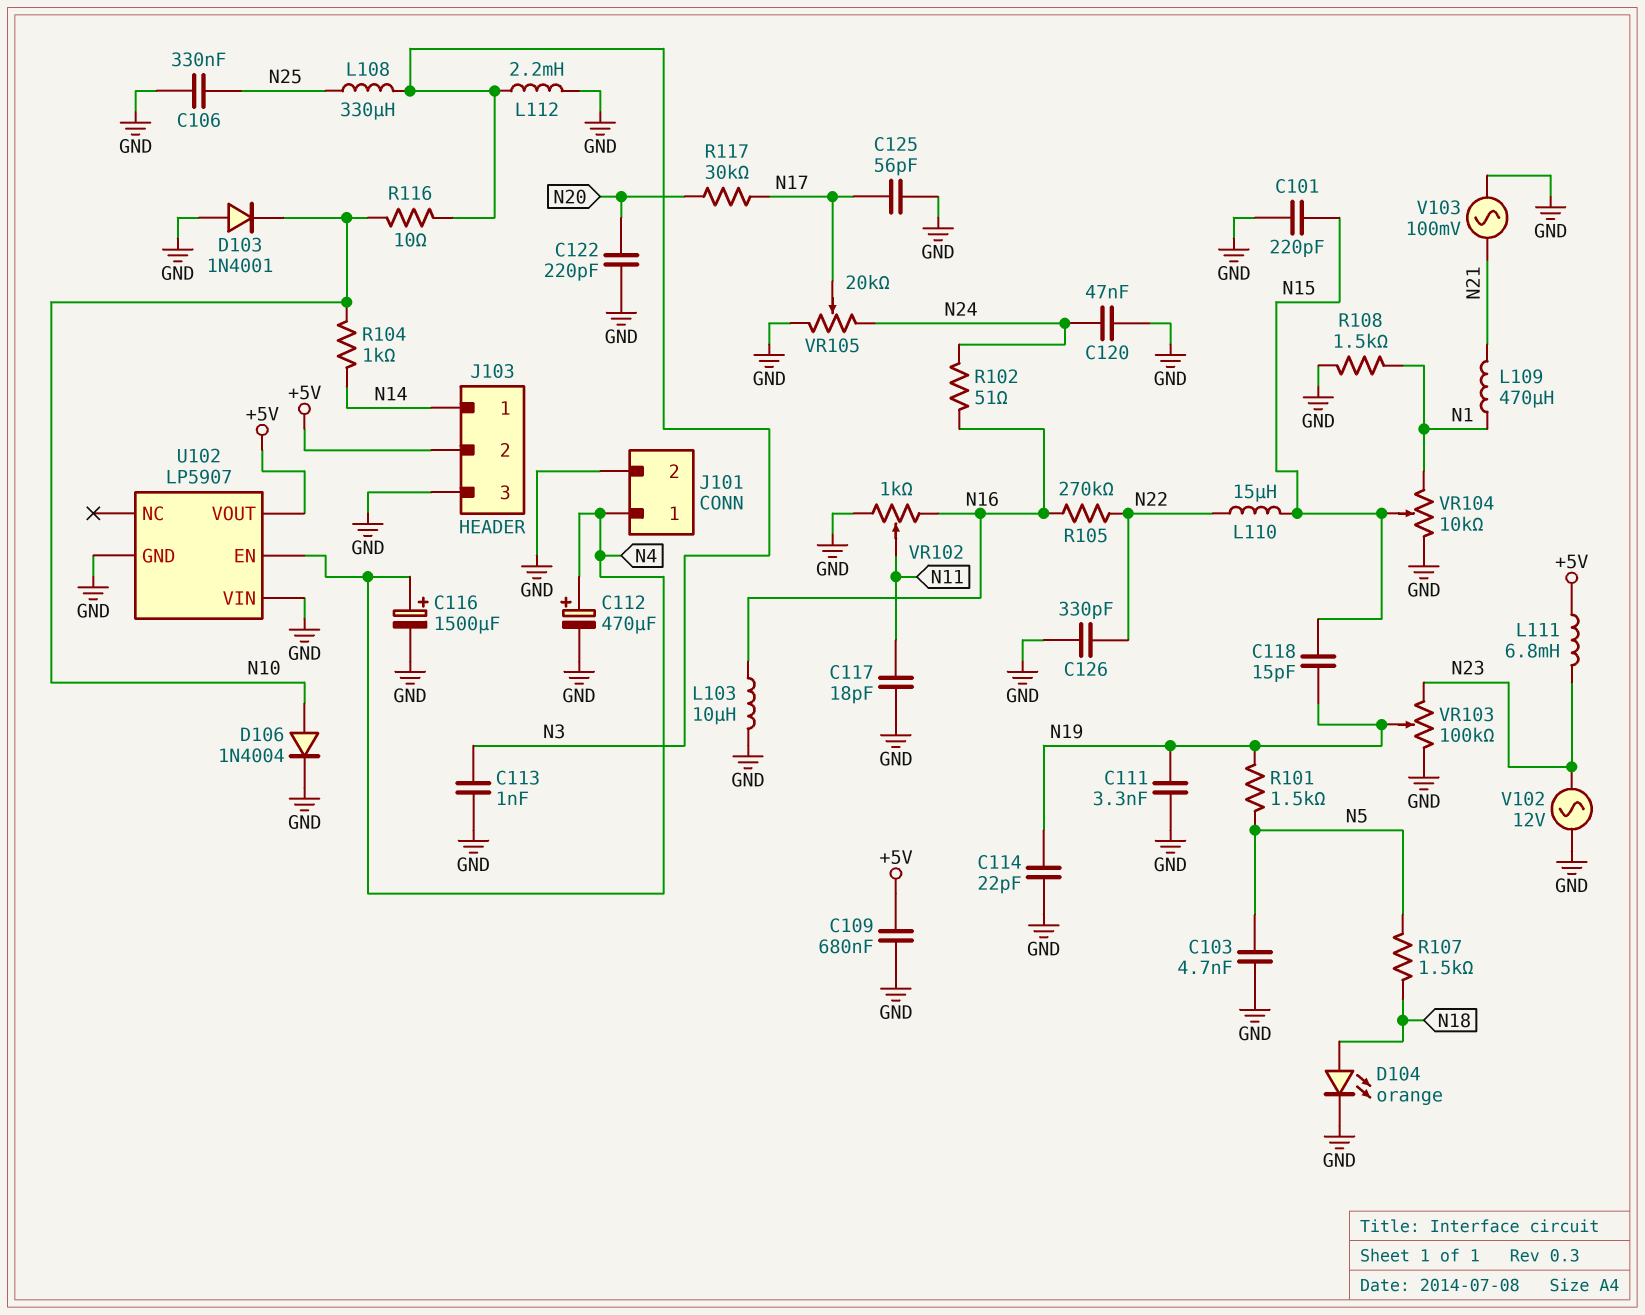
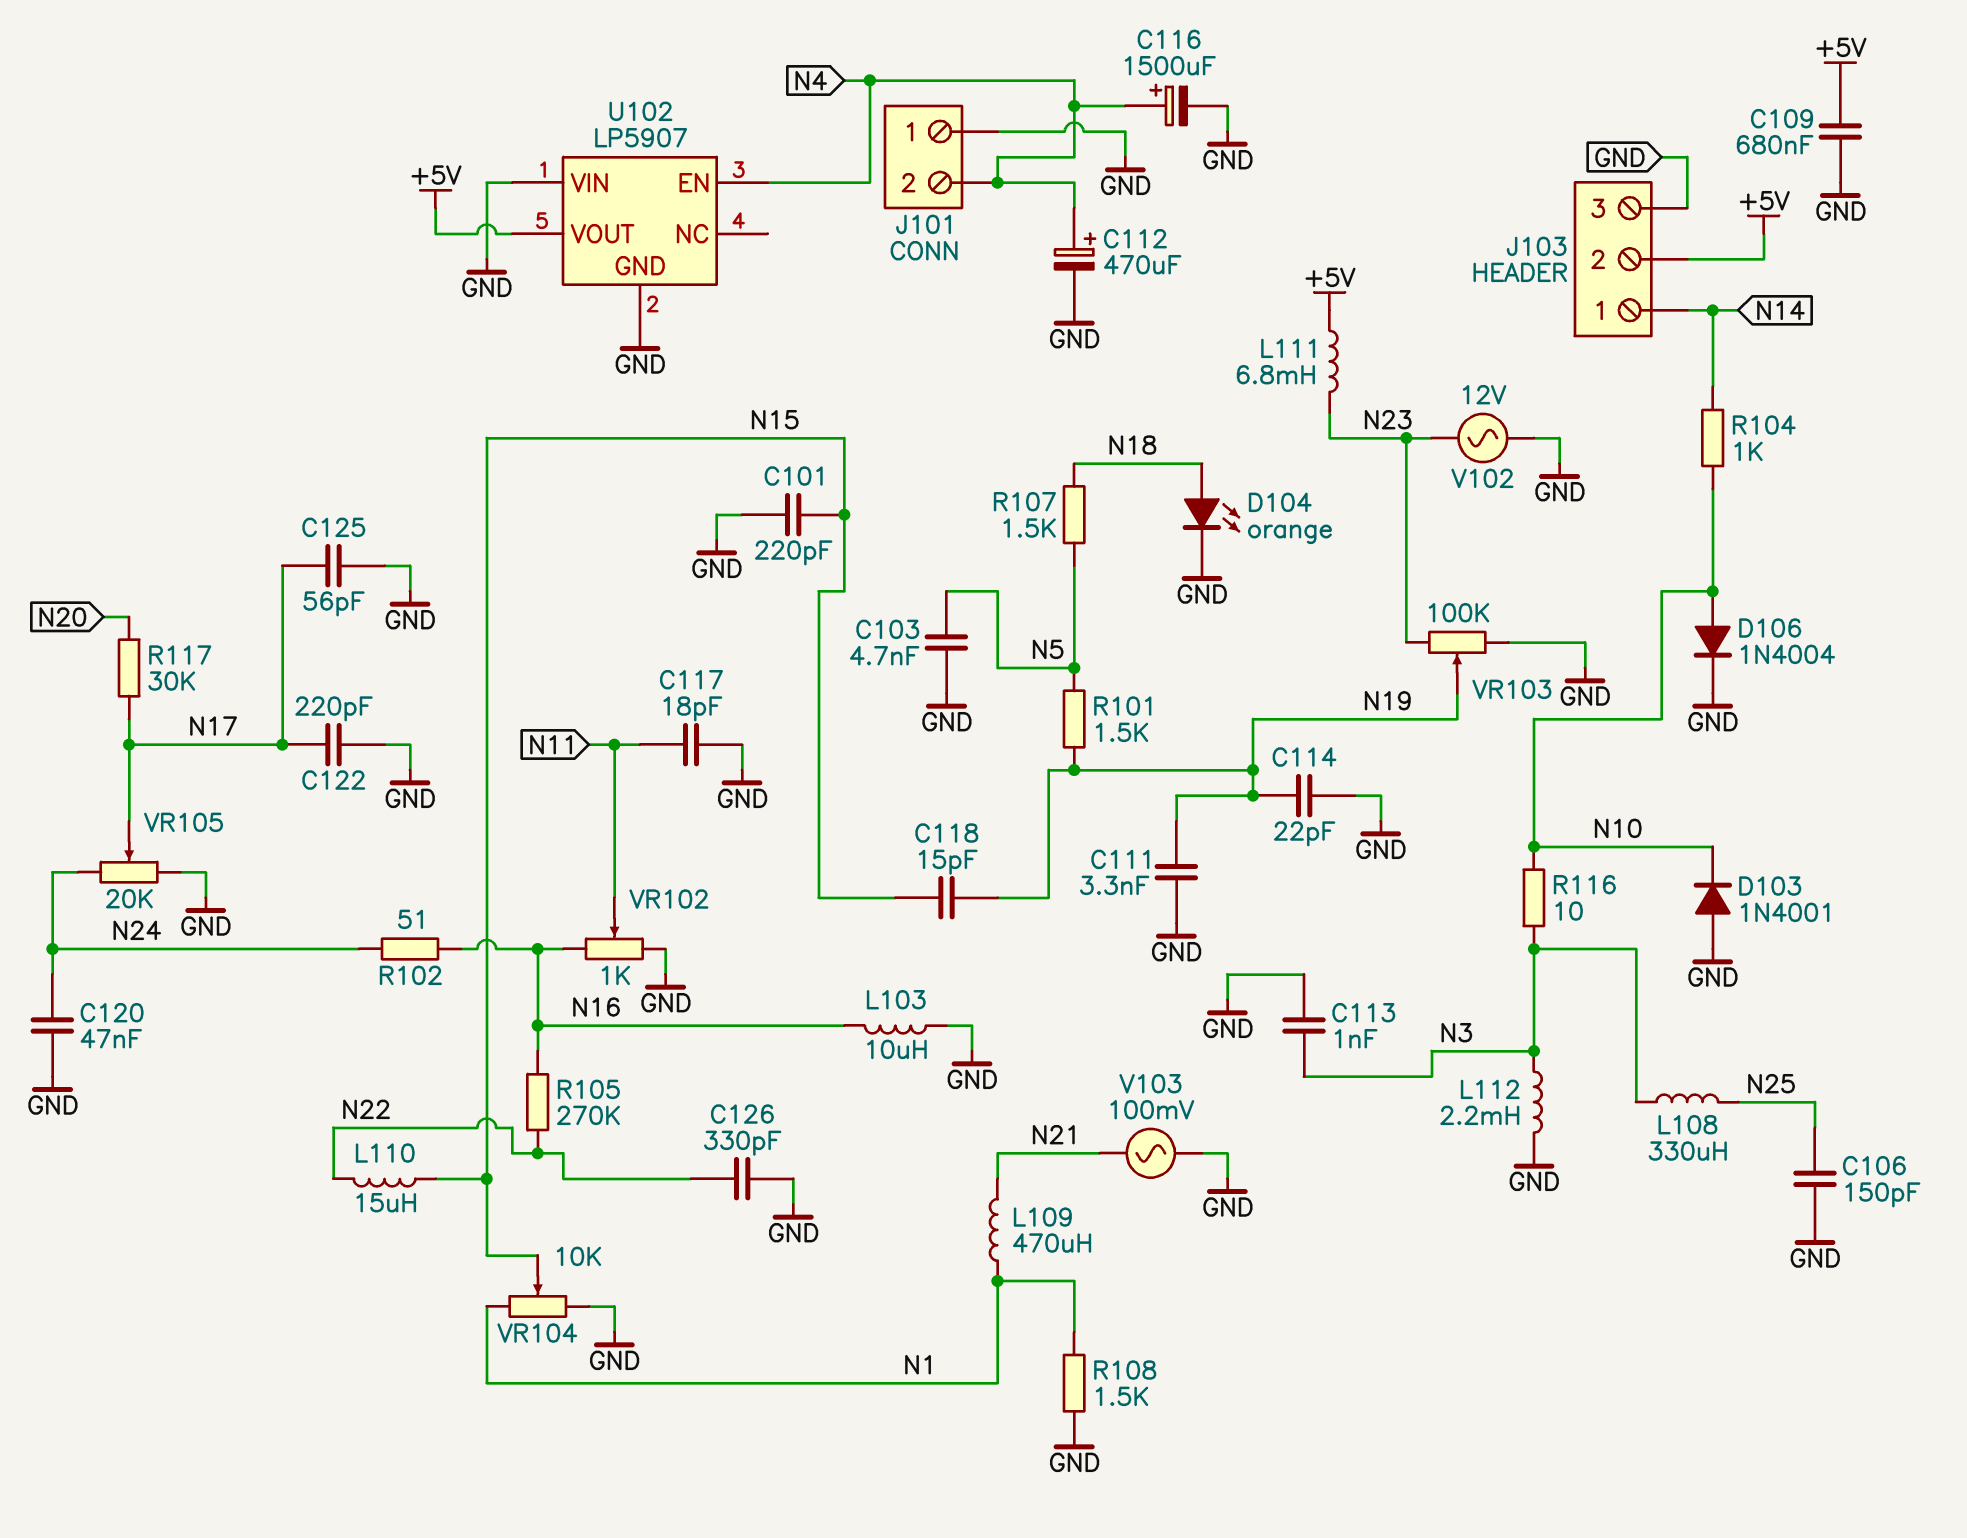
C106: 330nF (GND, N25) -> 150pF (GND, N25)
C122: 220pF (GND, N20) -> 220pF (GND, N17)
J101 pin 1: N4 -> GND
J101 pin 2: GND -> N4

